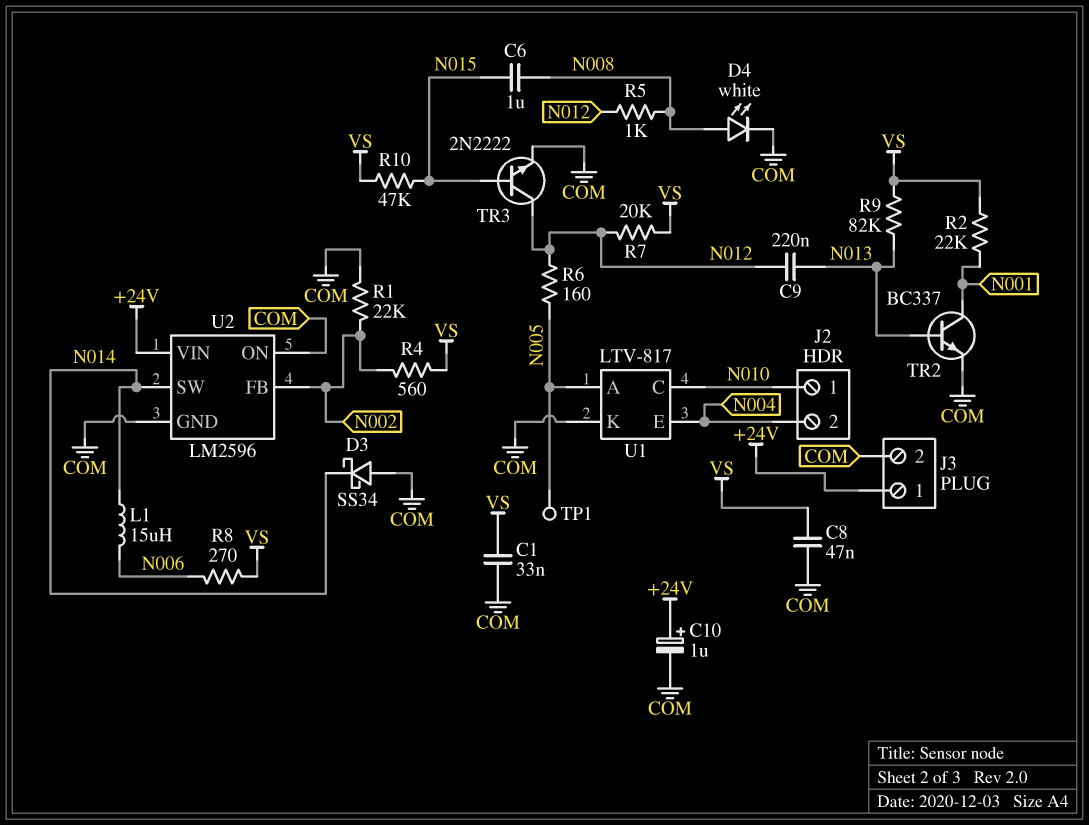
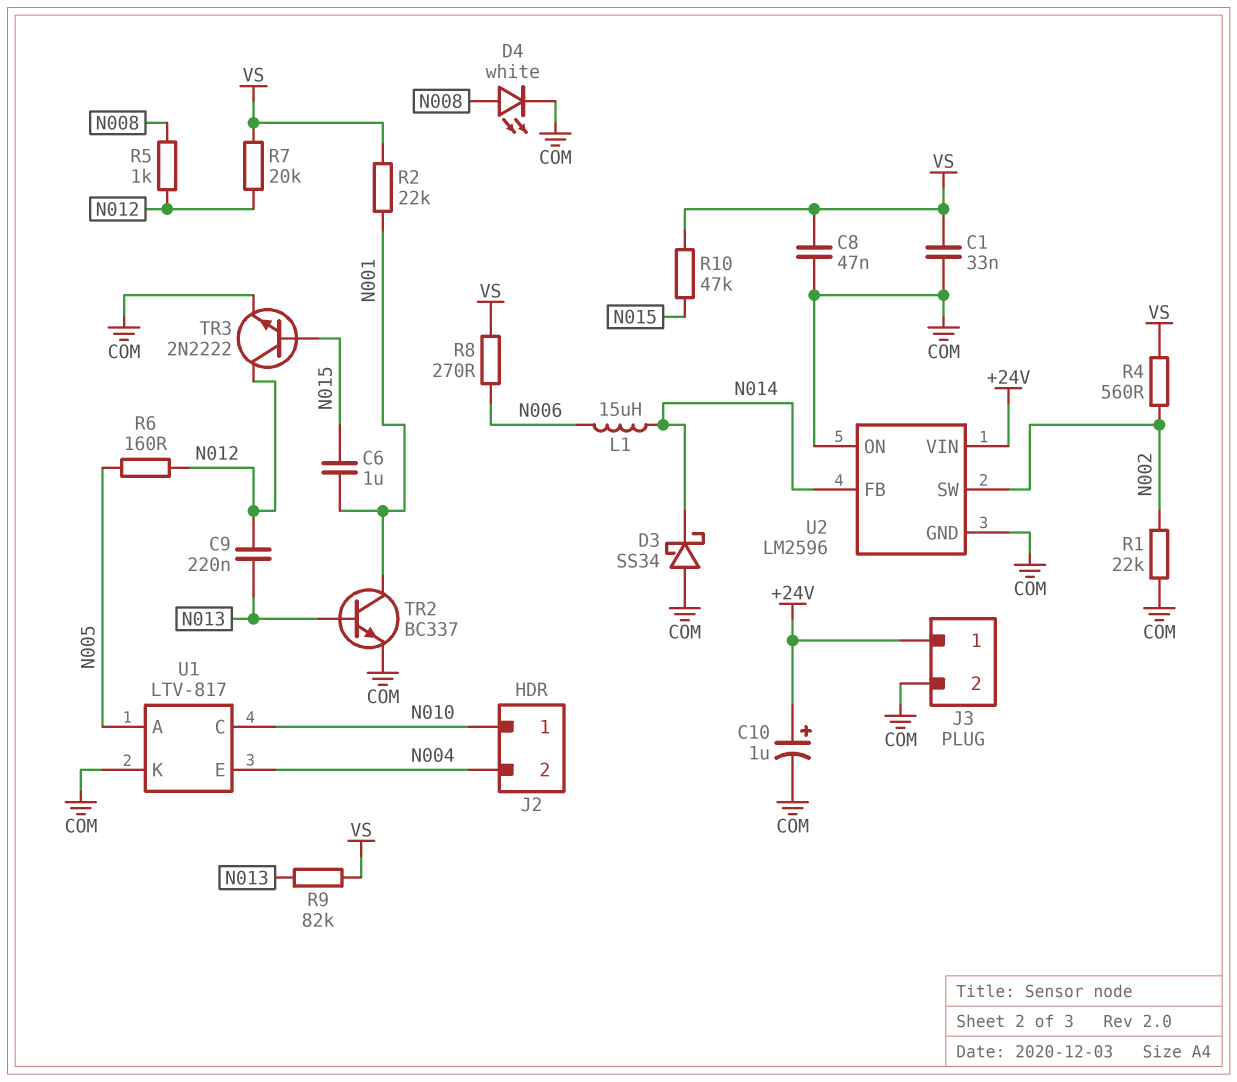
C6: 1uF (N008, N015) -> 1uF (N001, N015)
TP1: test point (N005) -> none
U2 pin FB: N002 -> N014
U2 pin SW: N014 -> N002

